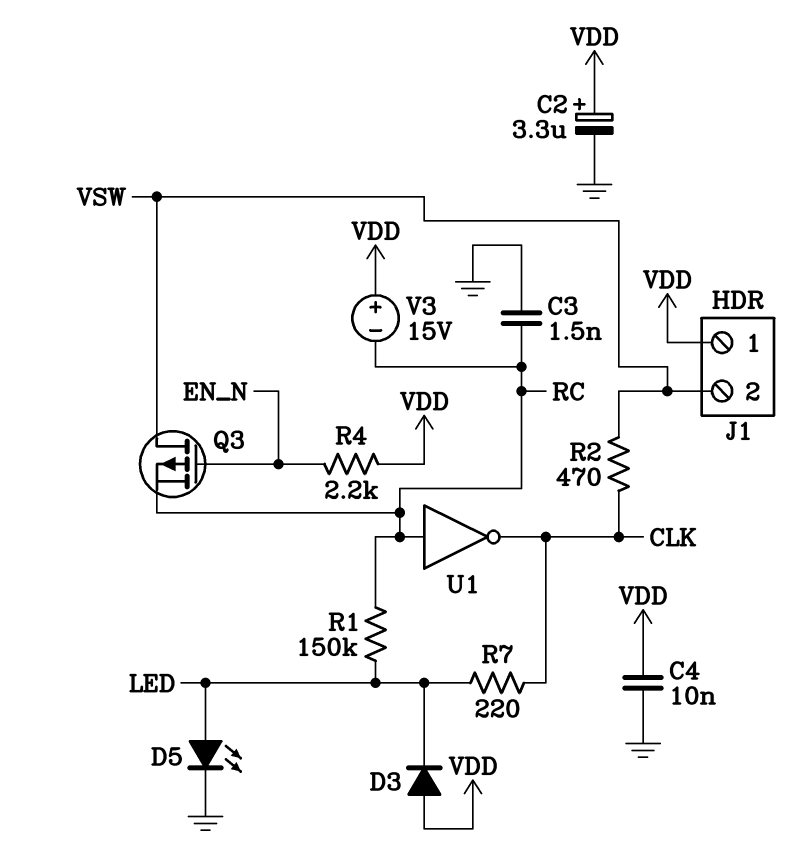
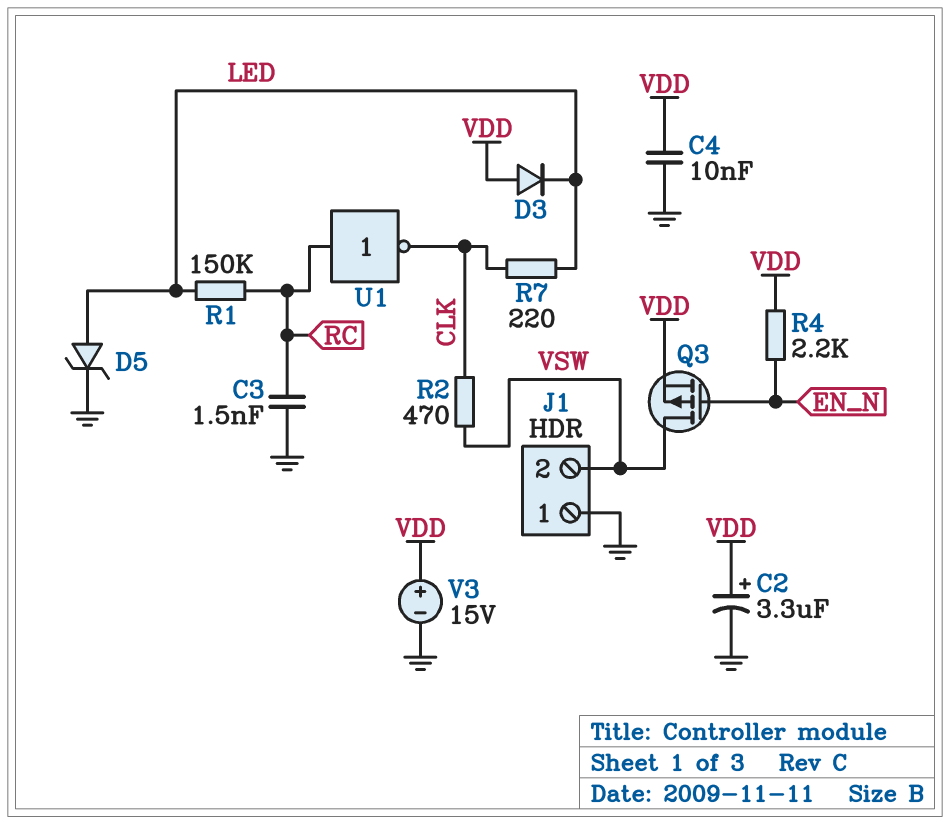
D5: LED (A LED, K GND) -> zener (A LED, K GND)
J1 pin 1: VDD -> GND
Q3: PMOS (G EN_N, D VSW, S RC) -> PMOS (G EN_N, D VSW, S VDD)
V3: 15V (plus VDD, minus RC) -> 15V (plus VDD, minus GND)

